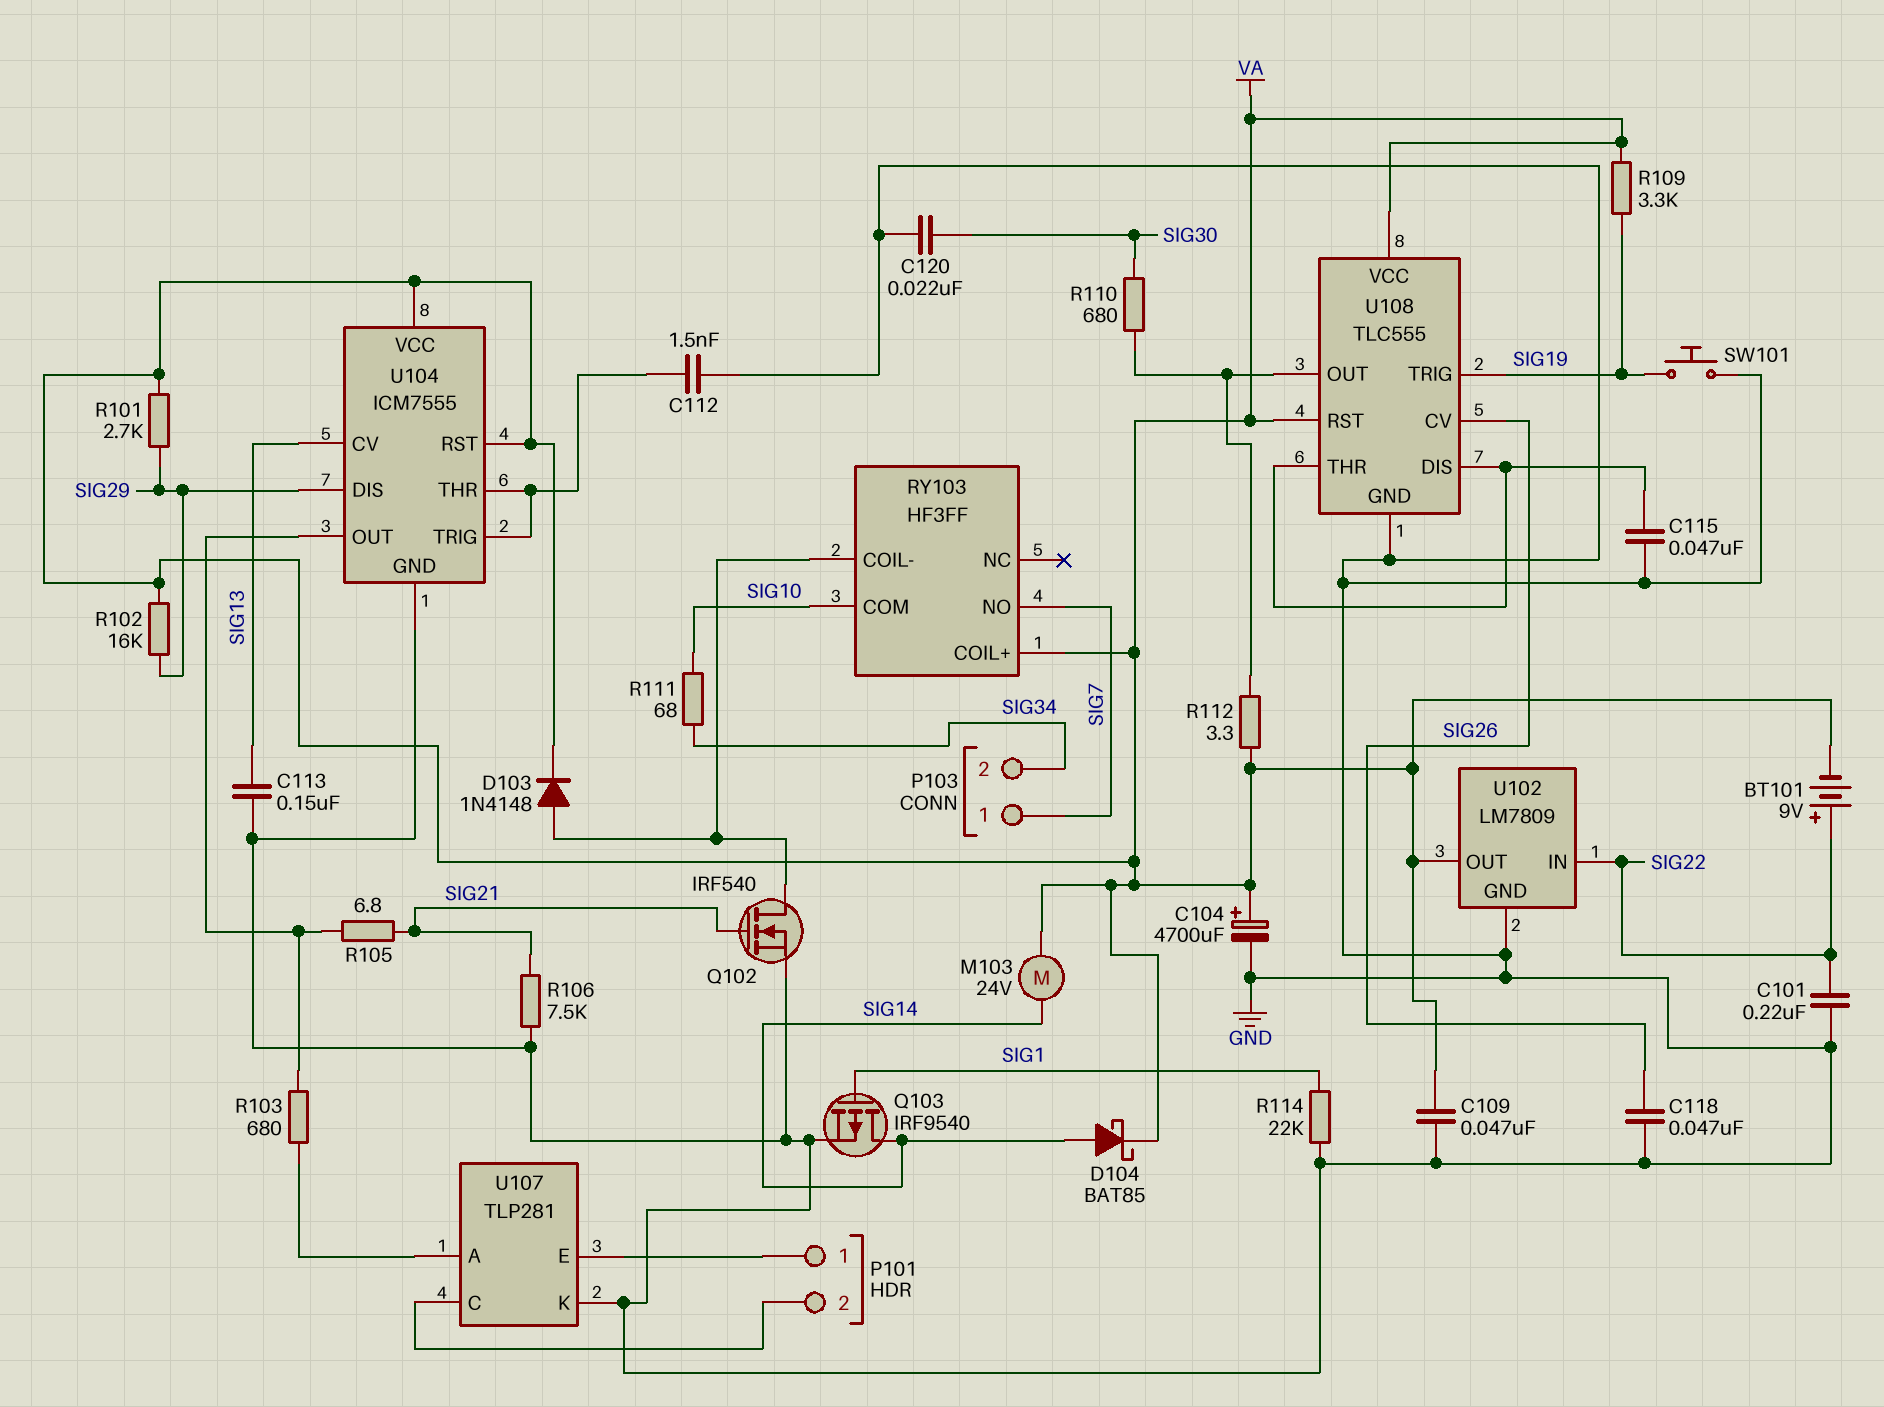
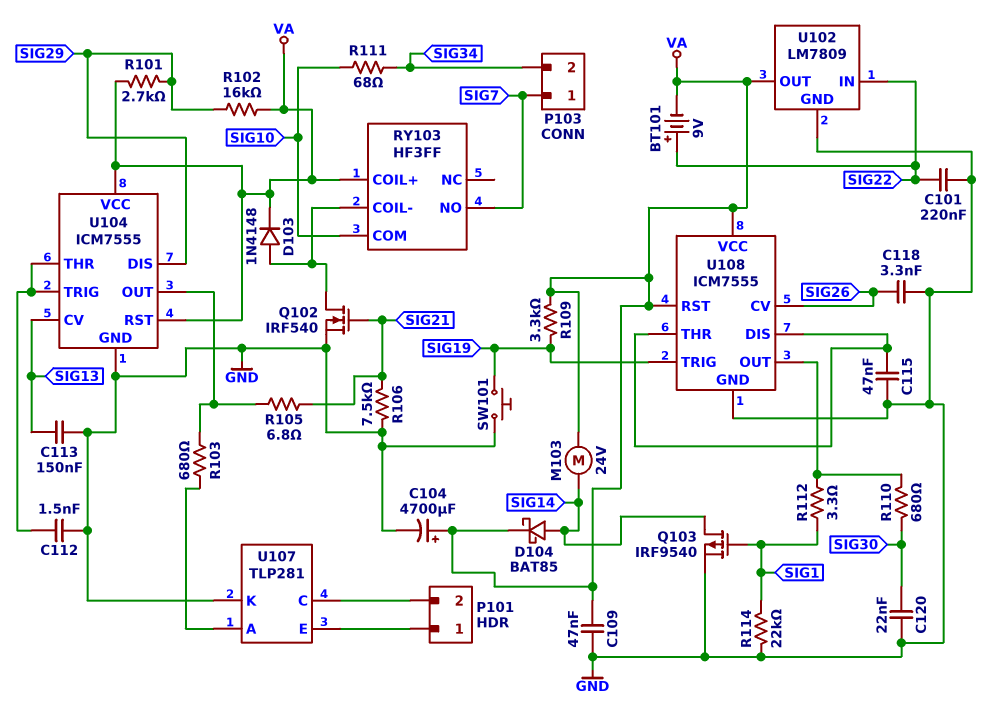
C118: 47nF (GND, SIG26) -> 3.3nF (GND, SIG26)
R112: 3.3 (U108/OUT, VA) -> 3.3 (SIG1, U108/OUT)
U108: TLC555 -> ICM7555

